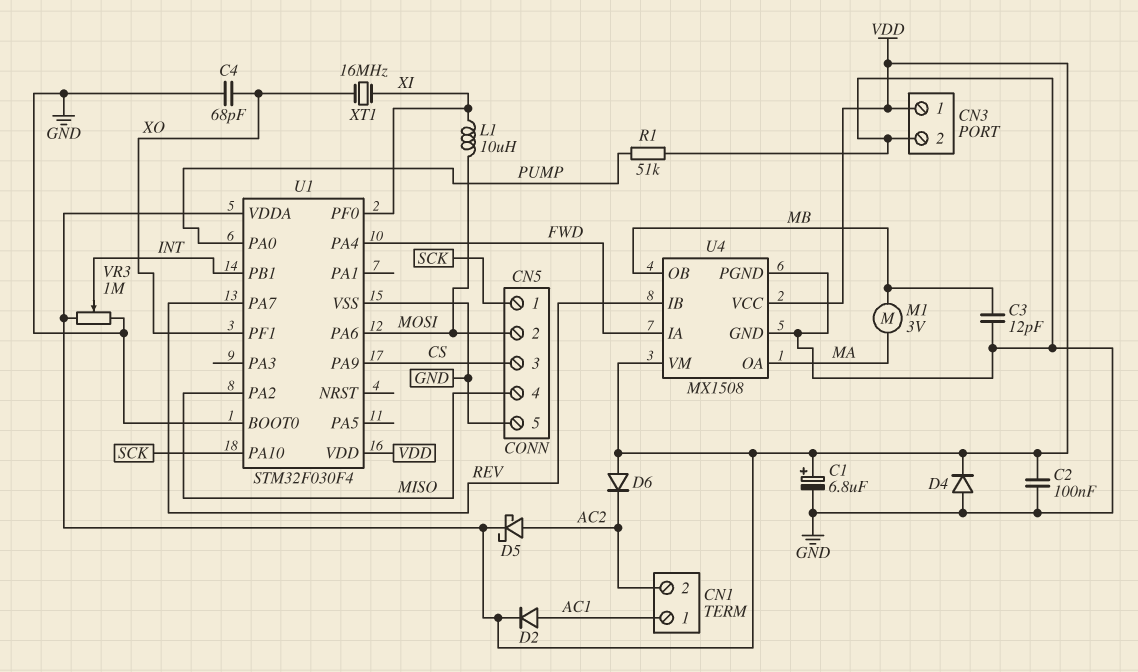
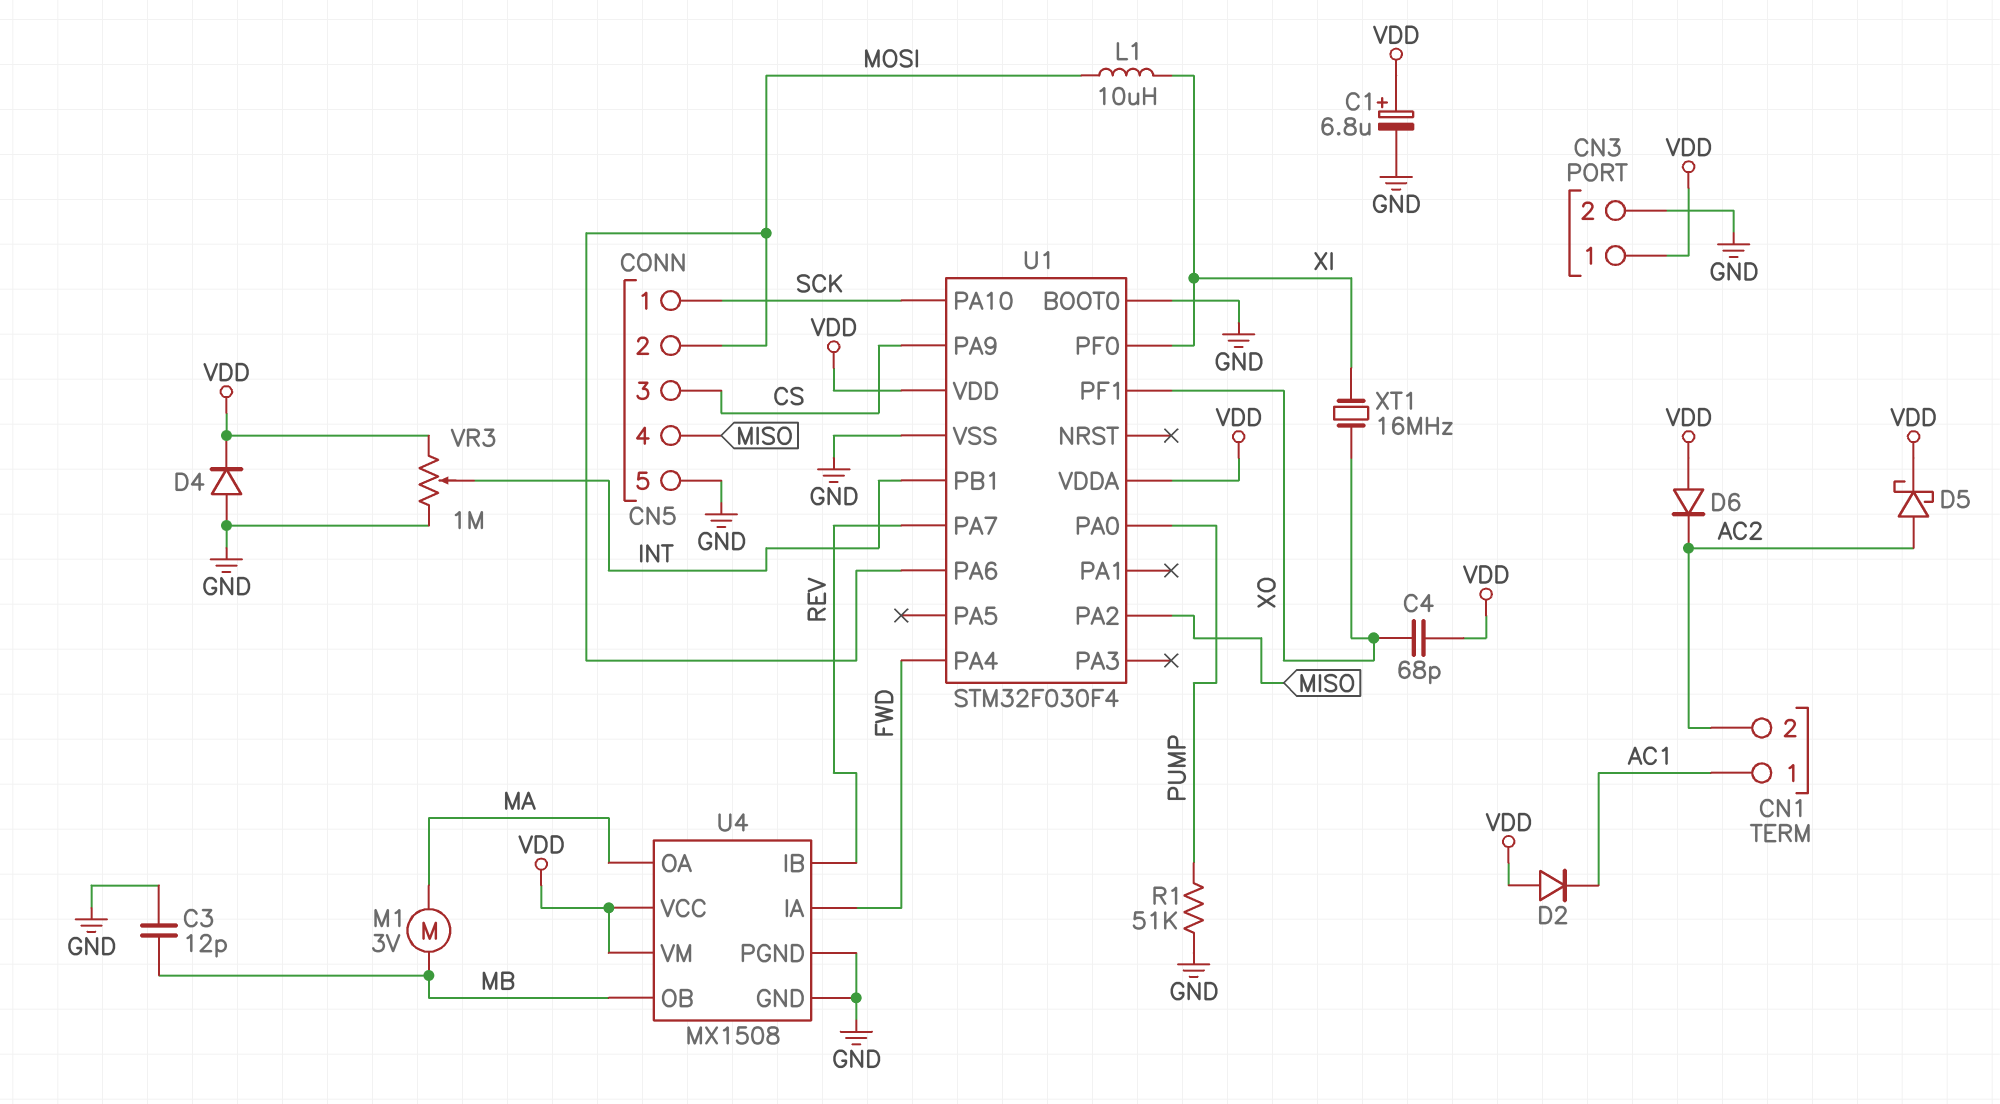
C2: 100nF (GND, VDD) -> none
C4: 68pF (GND, XO) -> 68pF (VDD, XO)
D2: diode (A AC1, K VDD) -> diode (A VDD, K AC1)

